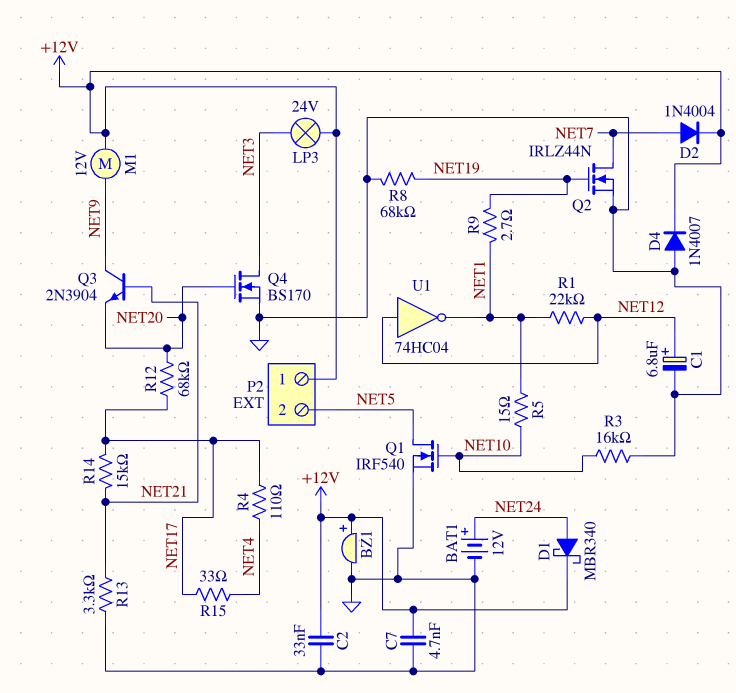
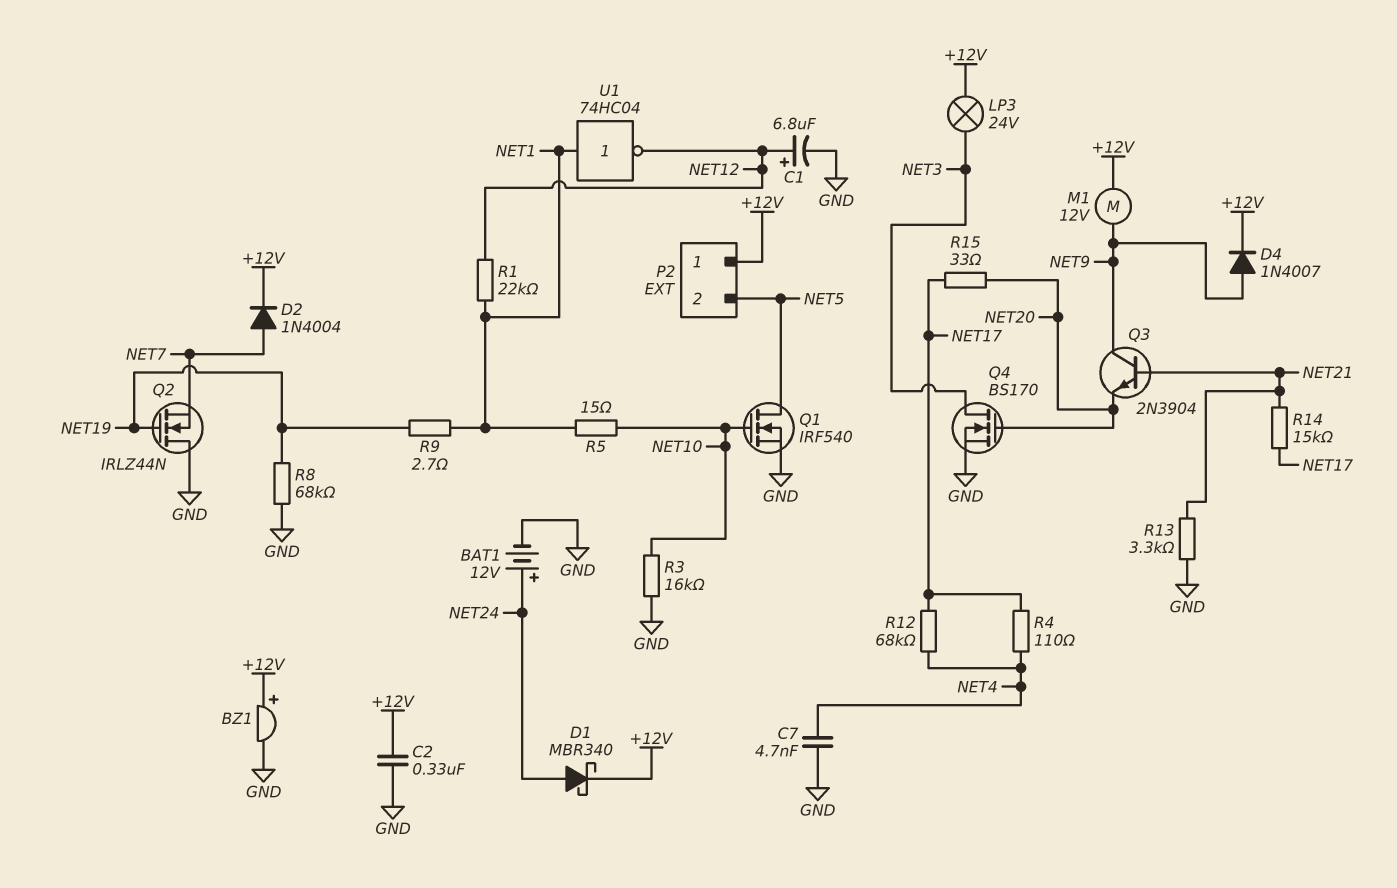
C2: 33nF (+12V, GND) -> 330nF (+12V, GND)
C7: 4.7nF (+12V, GND) -> 4.7nF (GND, NET4)
D4: diode 1N4007 (A GND, K +12V) -> diode 1N4007 (A NET9, K +12V)
Q2: NMOS IRLZ44N (G NET19, D NET7, S GND) -> NMOS IRLZ44N (G NET19, D GND, S NET7)
R12: 68k (NET17, NET20) -> 68k (NET4, NET17)
R15: 33 (NET4, NET17) -> 33 (NET17, NET20)
U1: NOT 74HC04 (in NET12, out NET1) -> NOT 74HC04 (in NET1, out NET12)

